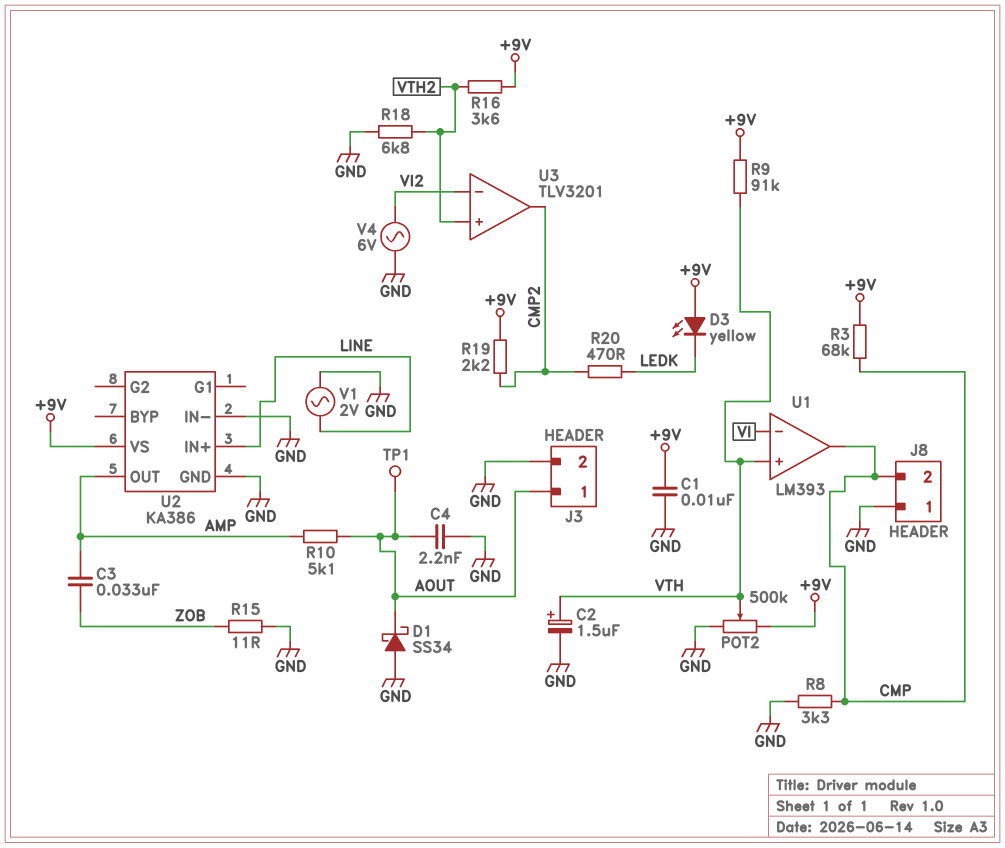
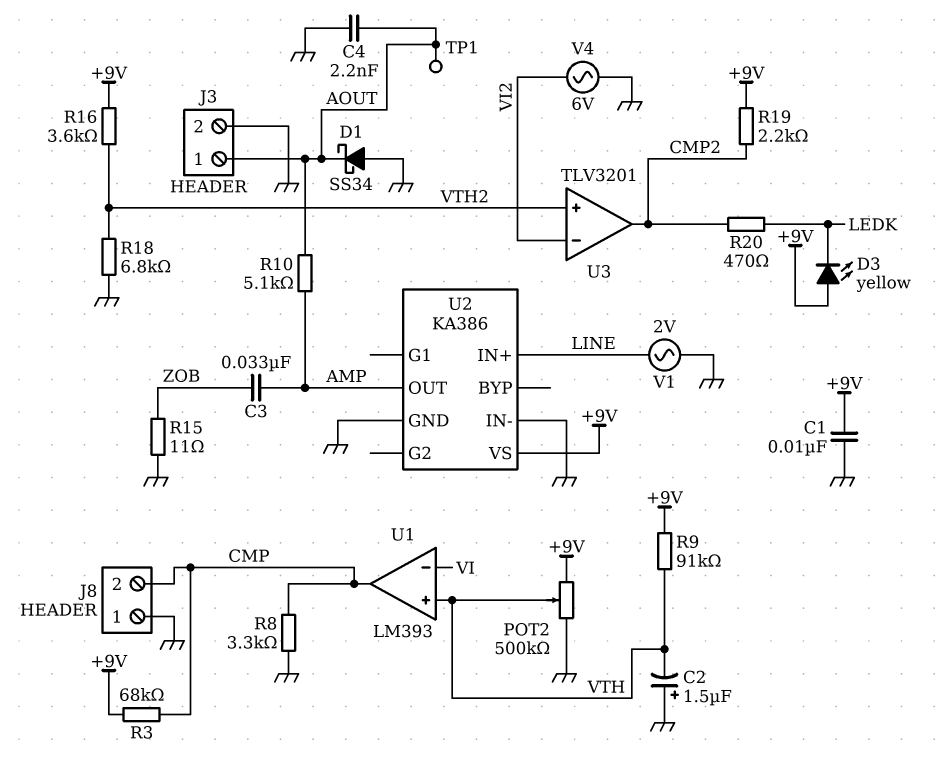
C2: 1.5uF (plus VTH, minus GND) -> 1.5uF (plus GND, minus VTH)

